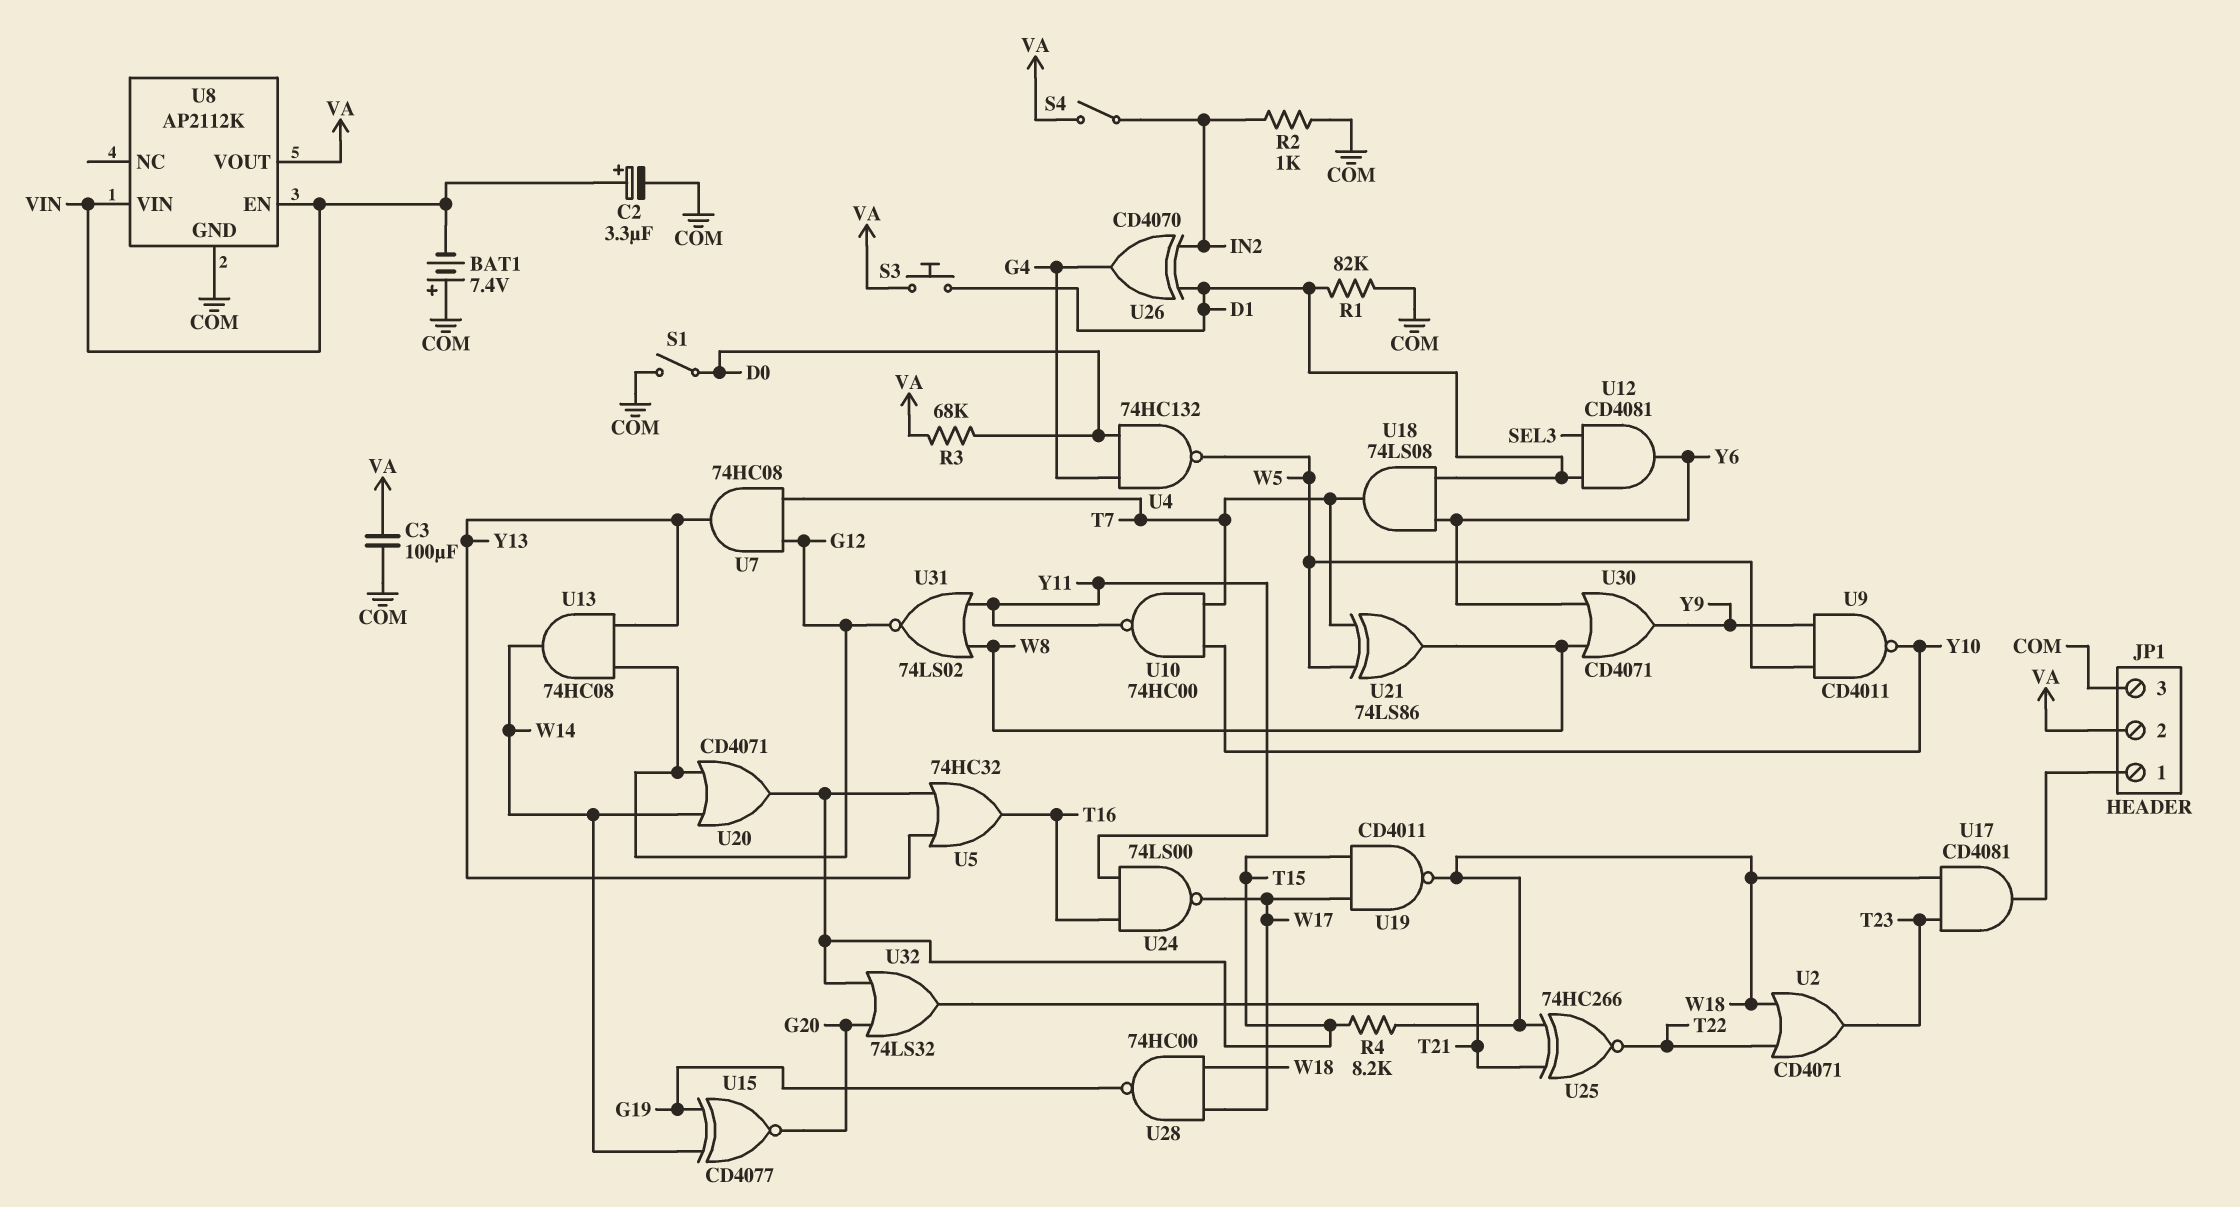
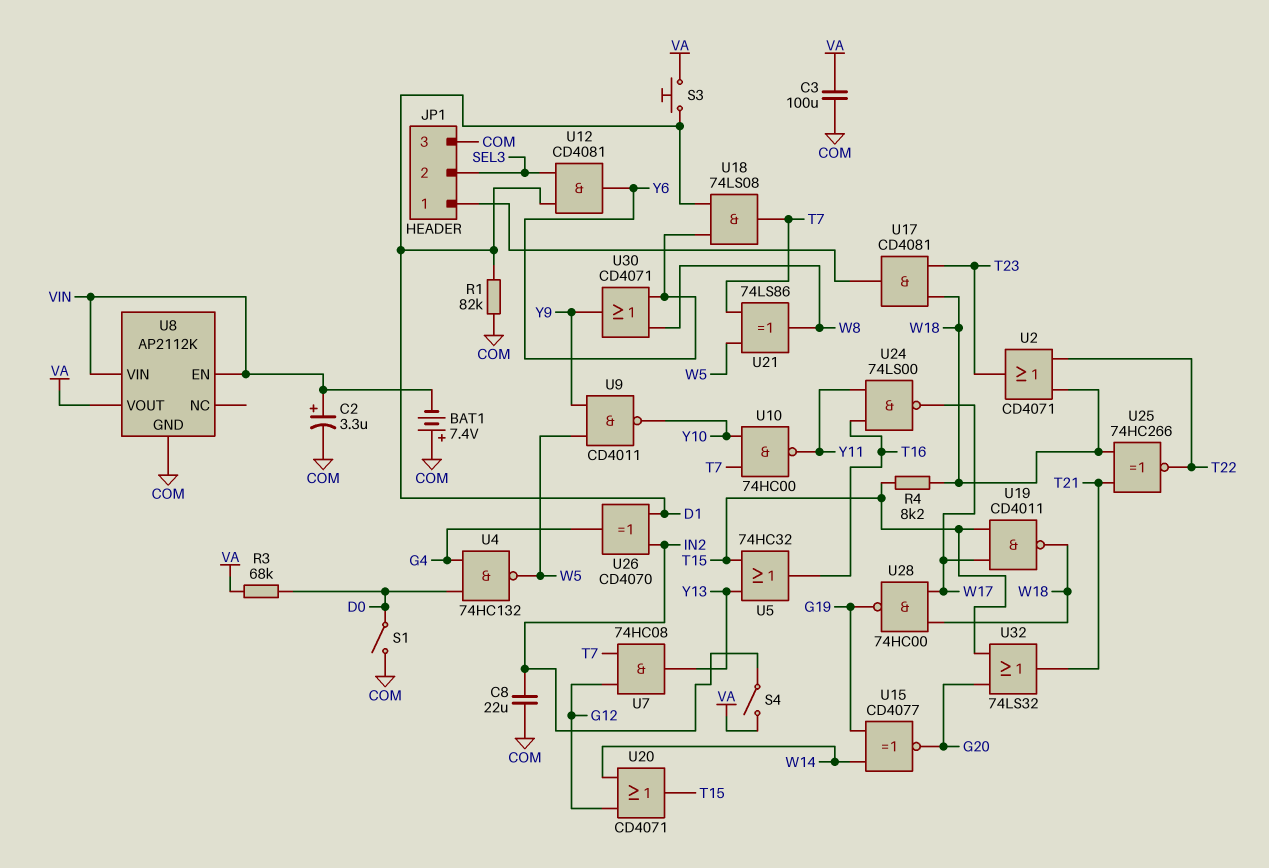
C8: none -> 22uF (COM, IN2)
JP1 pin 2: VA -> SEL3
R2: 1k (COM, IN2) -> none
U13: AND 74HC08 (in G12, in Y13, out W14) -> none
U31: NOR 74LS02 (in W8, in Y11, out G12) -> none

